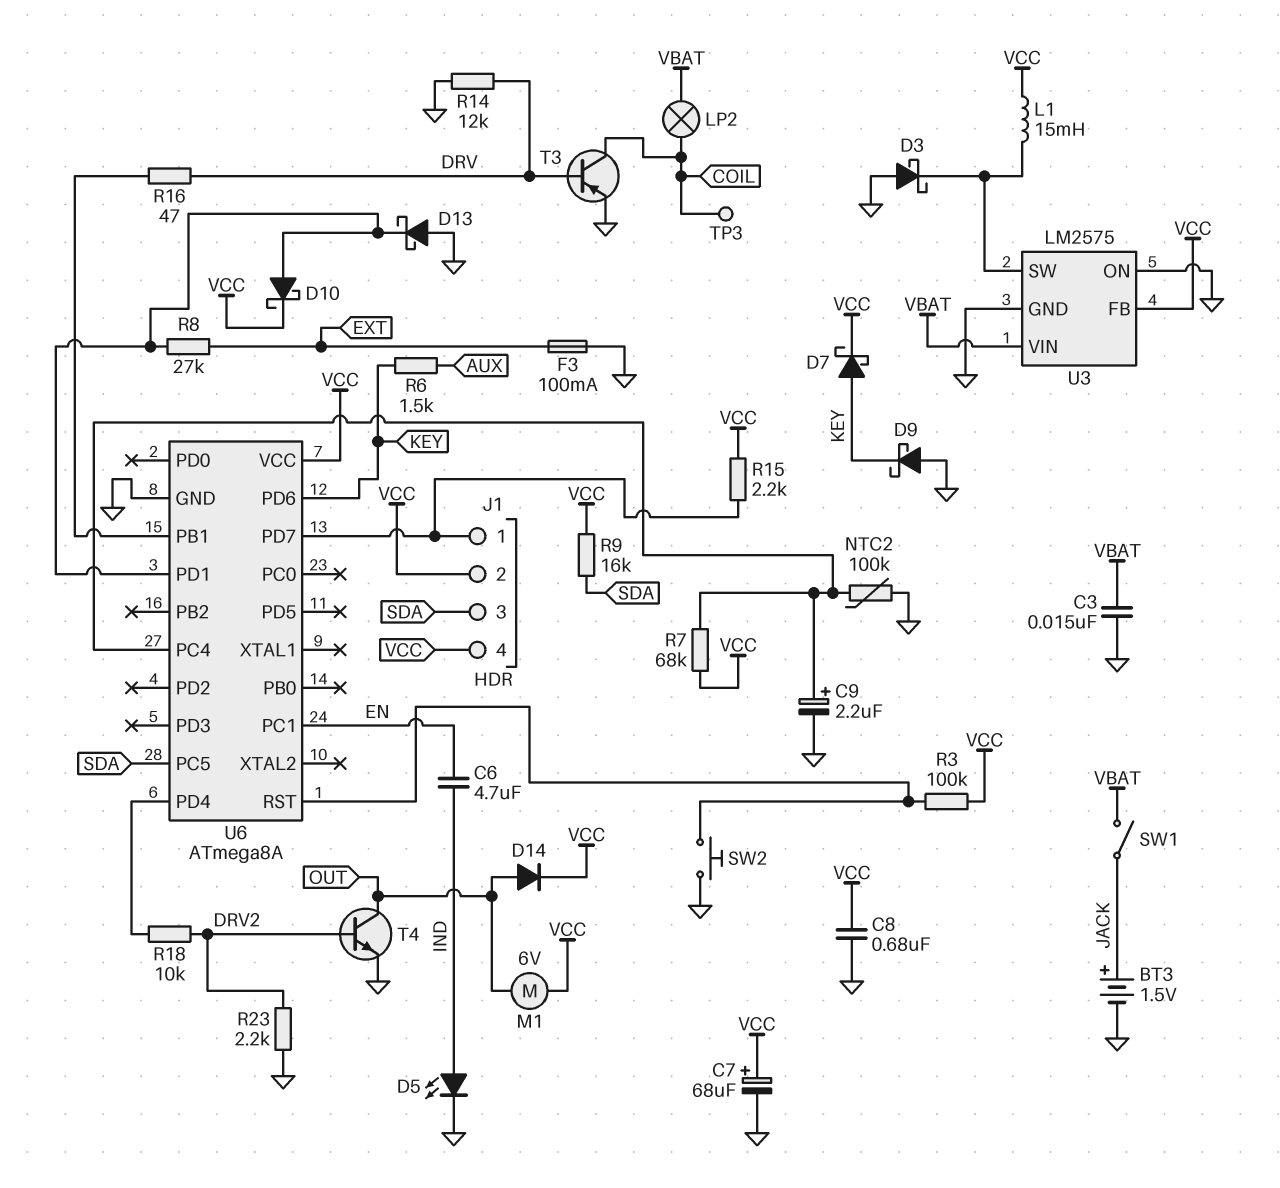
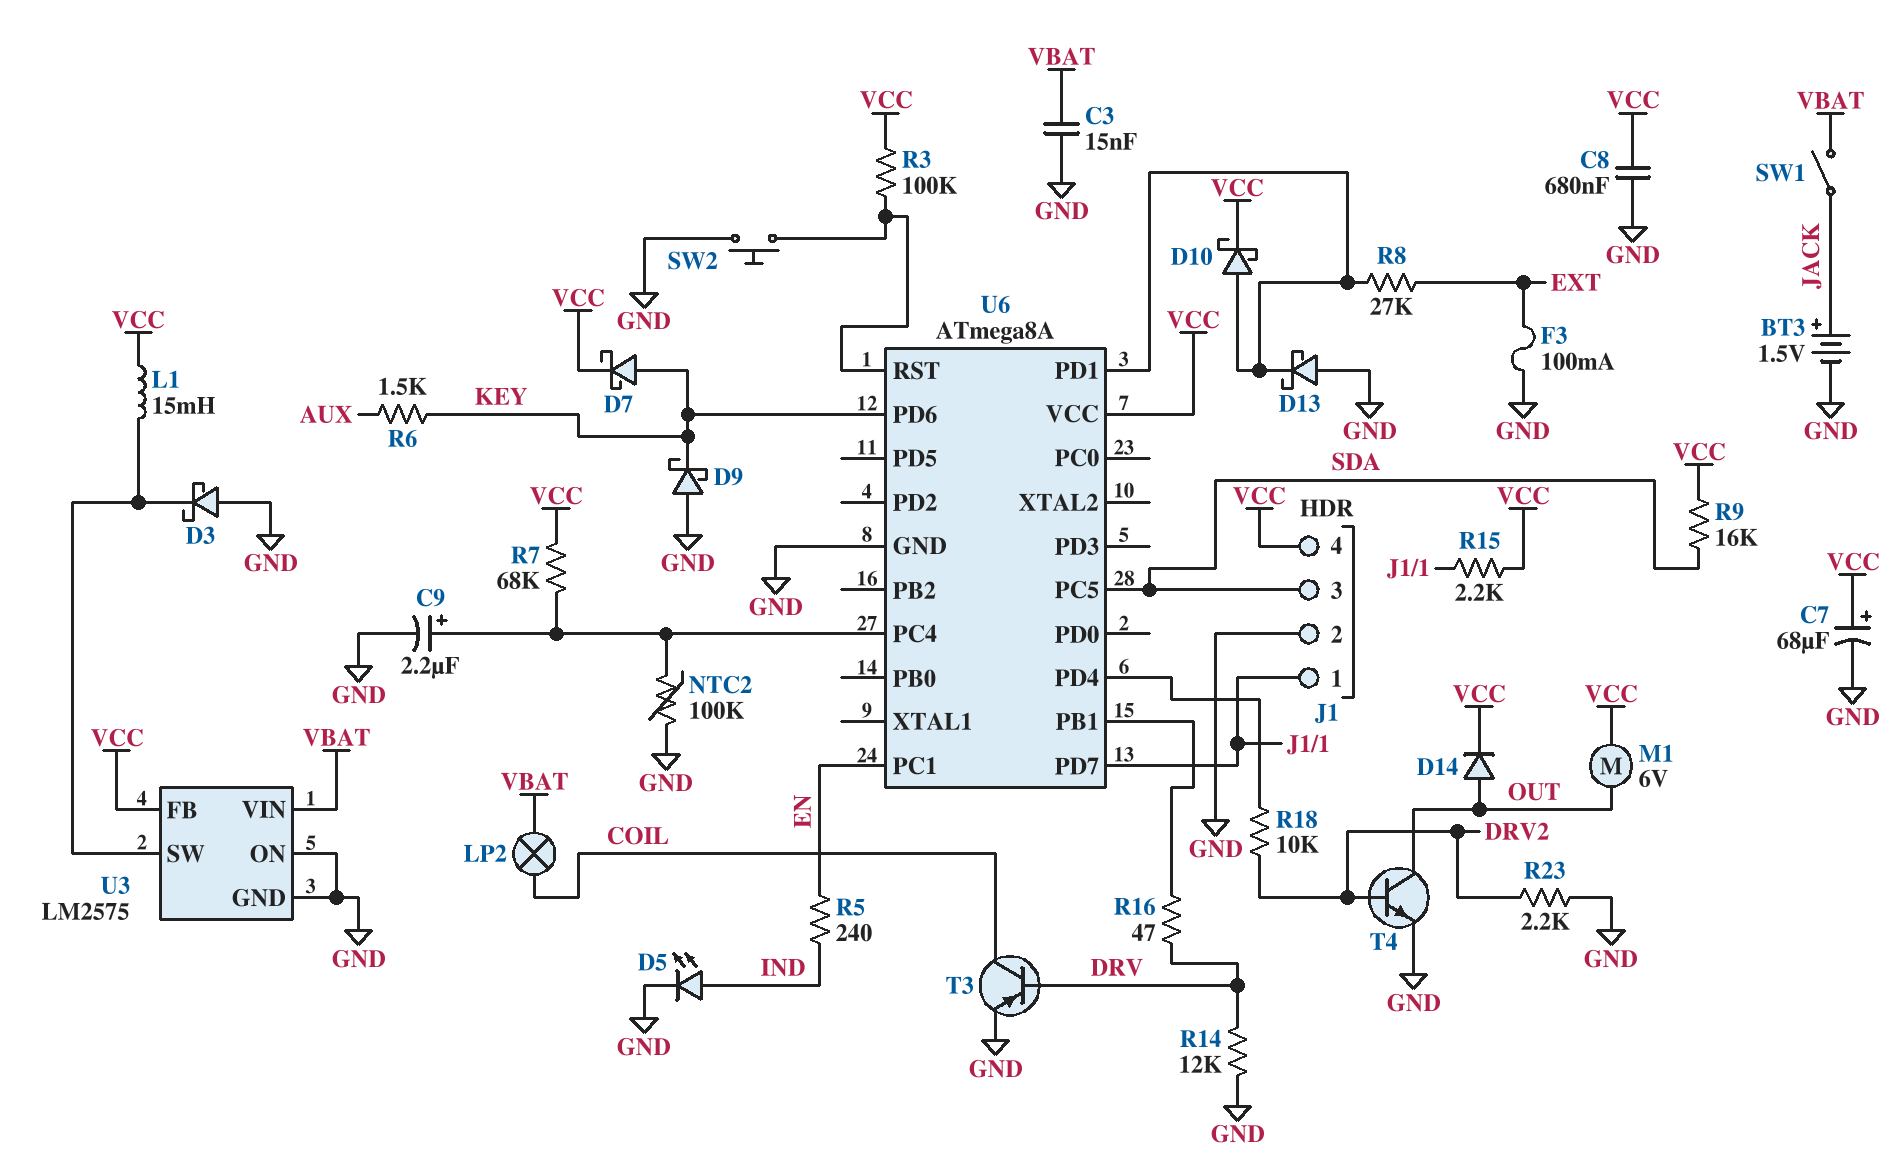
C6: 4.7uF (EN, IND) -> none
J1 pin 2: VCC -> GND
R5: none -> 240 (EN, IND)
TP3: test point (COIL) -> none

